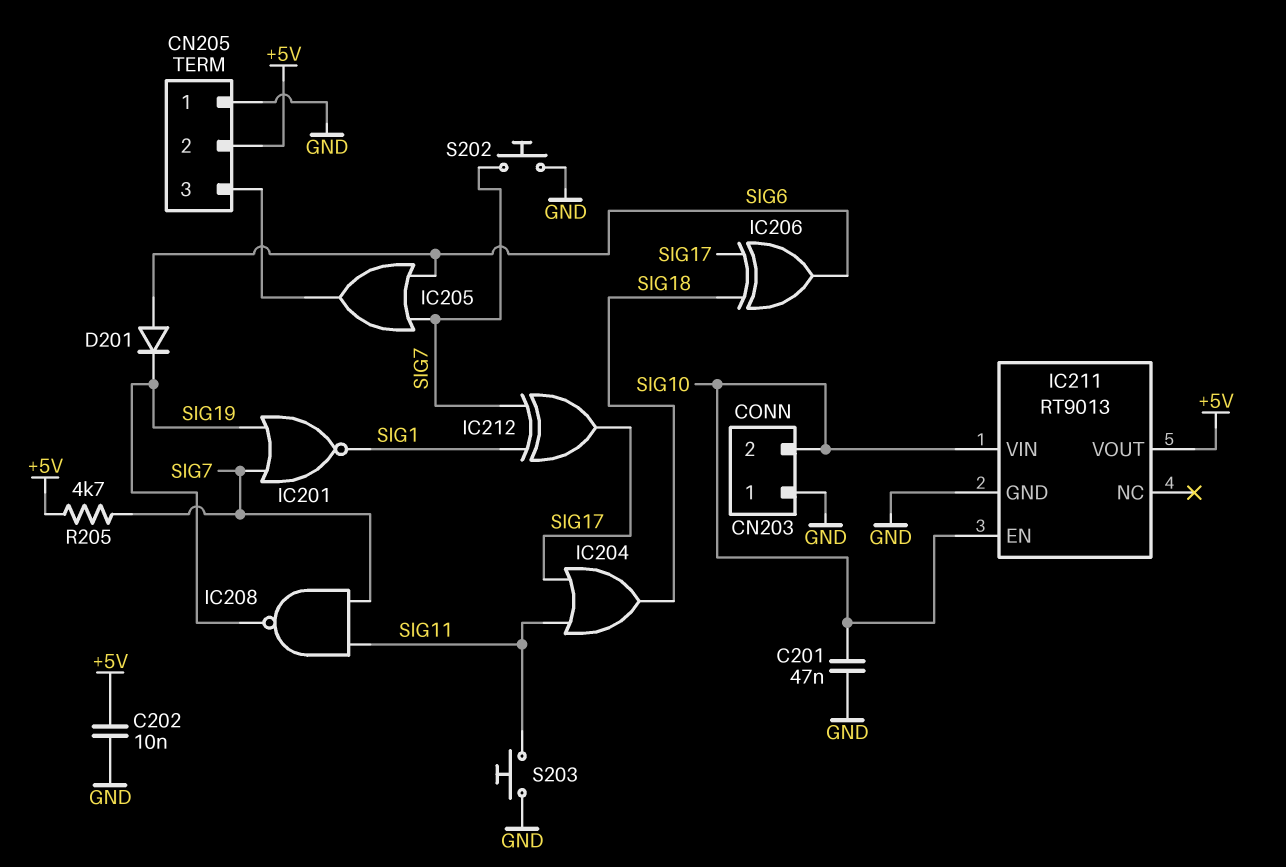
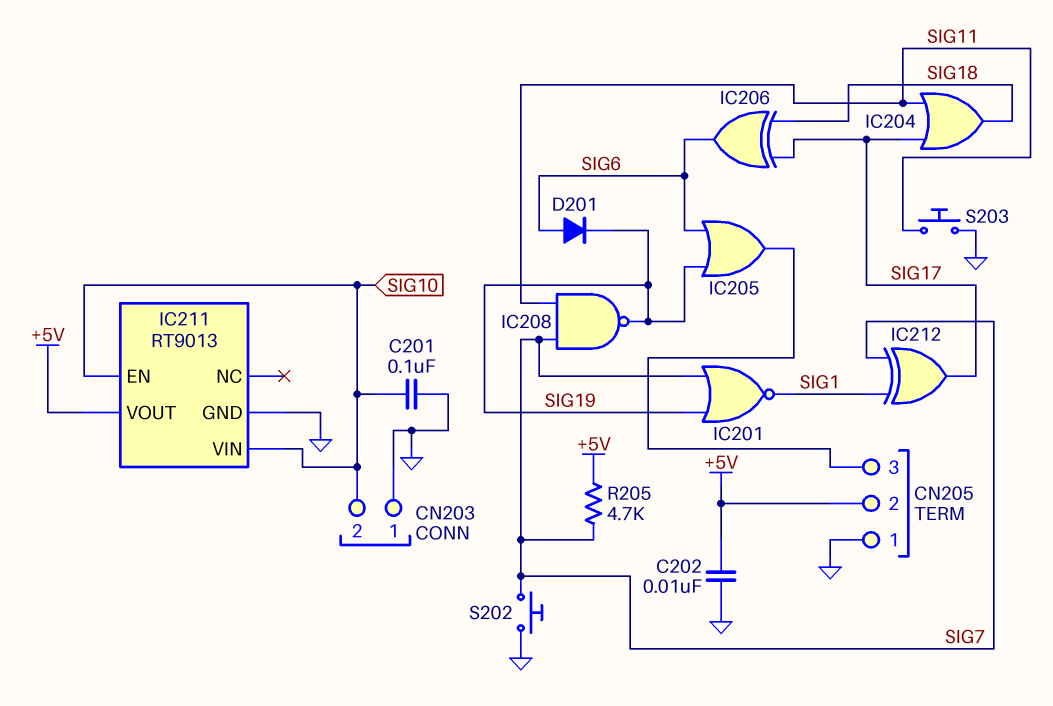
C201: 47nF (GND, SIG10) -> 100nF (GND, SIG10)
IC205: OR (in SIG6, in SIG7, out CN205/3) -> OR (in SIG6, in SIG19, out CN205/3)

